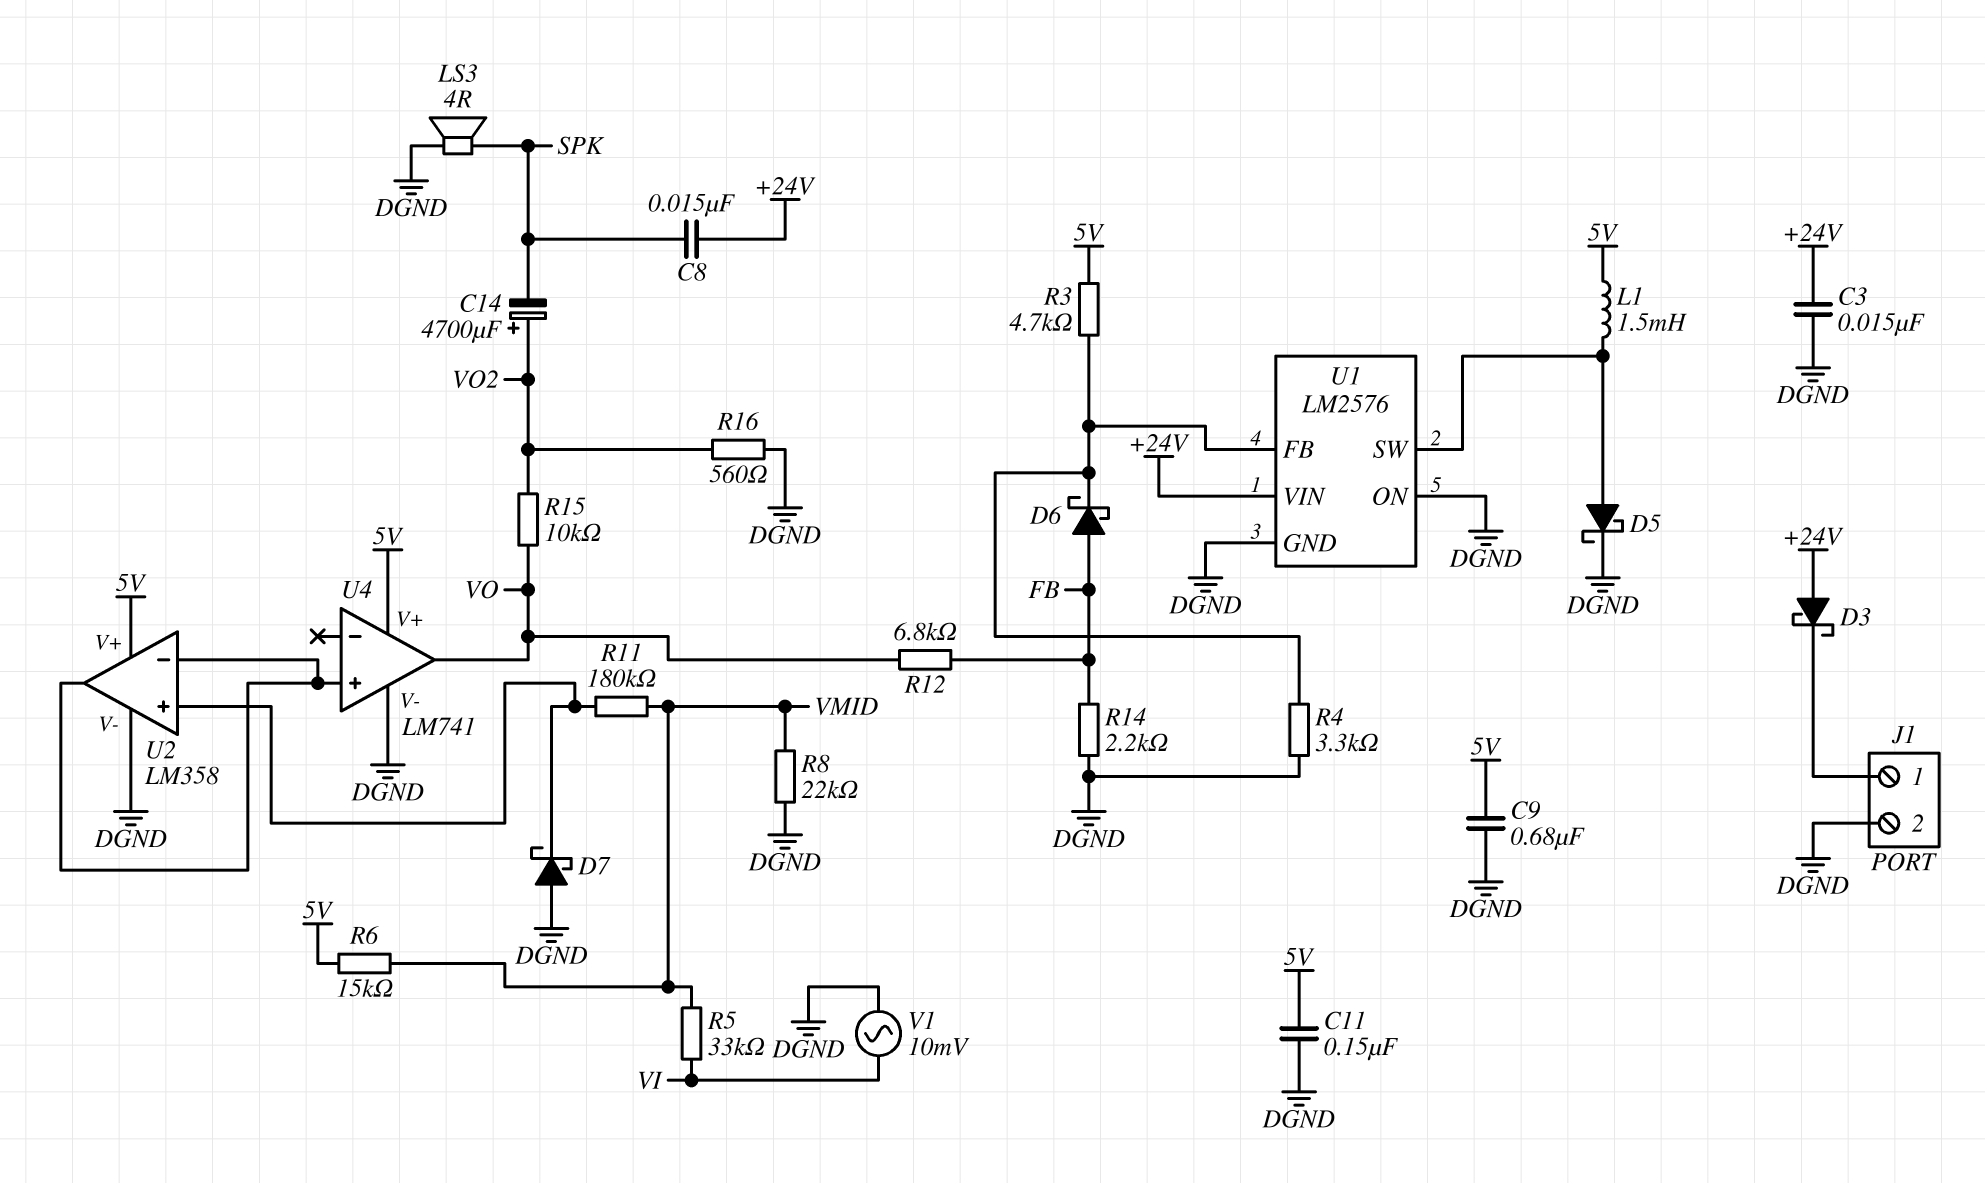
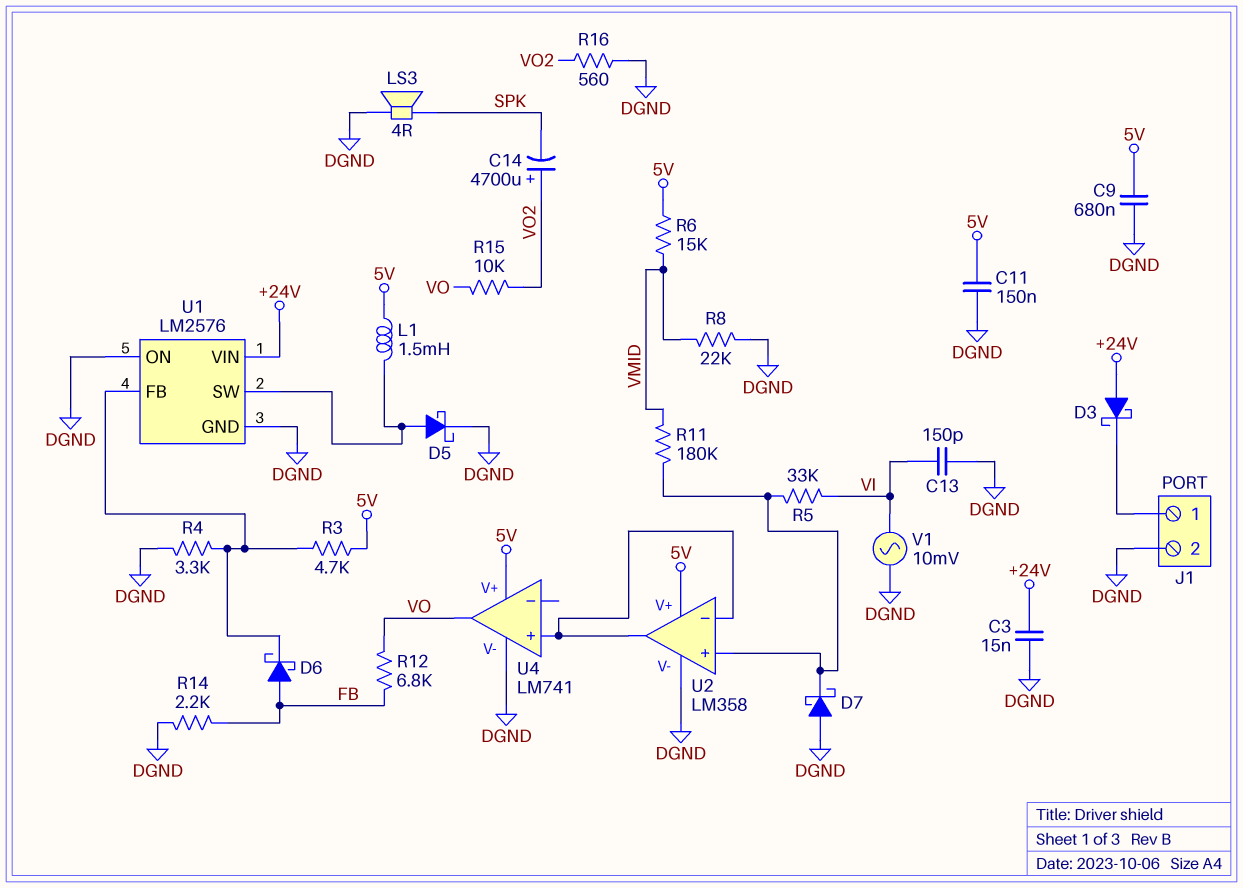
C8: 15nF (+24V, SPK) -> none
C13: none -> 150pF (DGND, VI)
R5: 33k (VI, VMID) -> 33k (U2/in+, VI)

